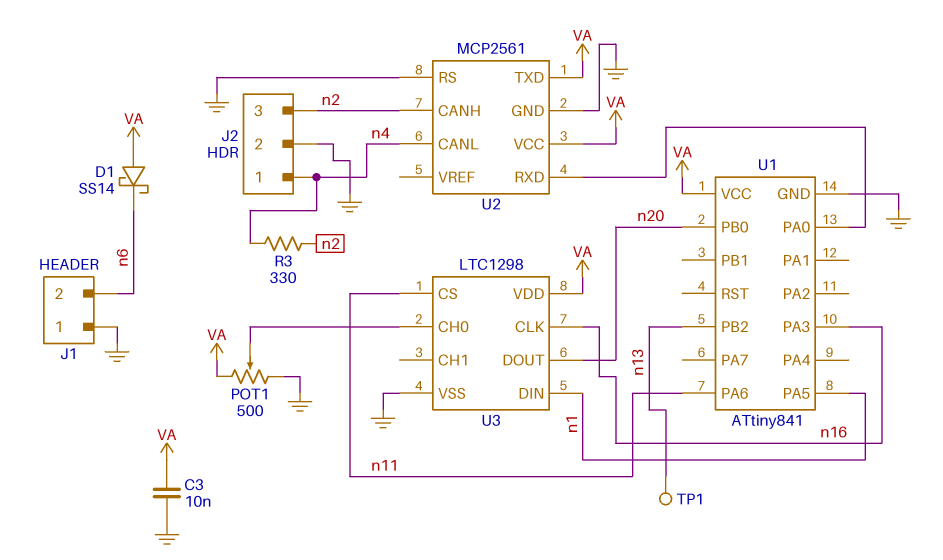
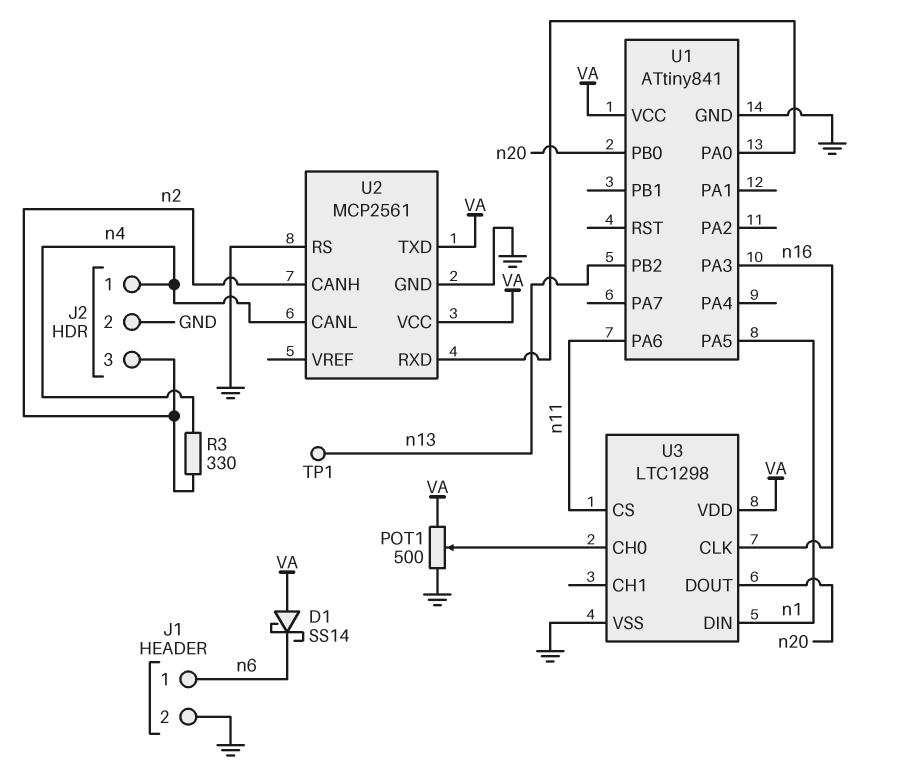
C3: 10nF (GND, VA) -> none
J1 pin 1: GND -> n6
J1 pin 2: n6 -> GND

